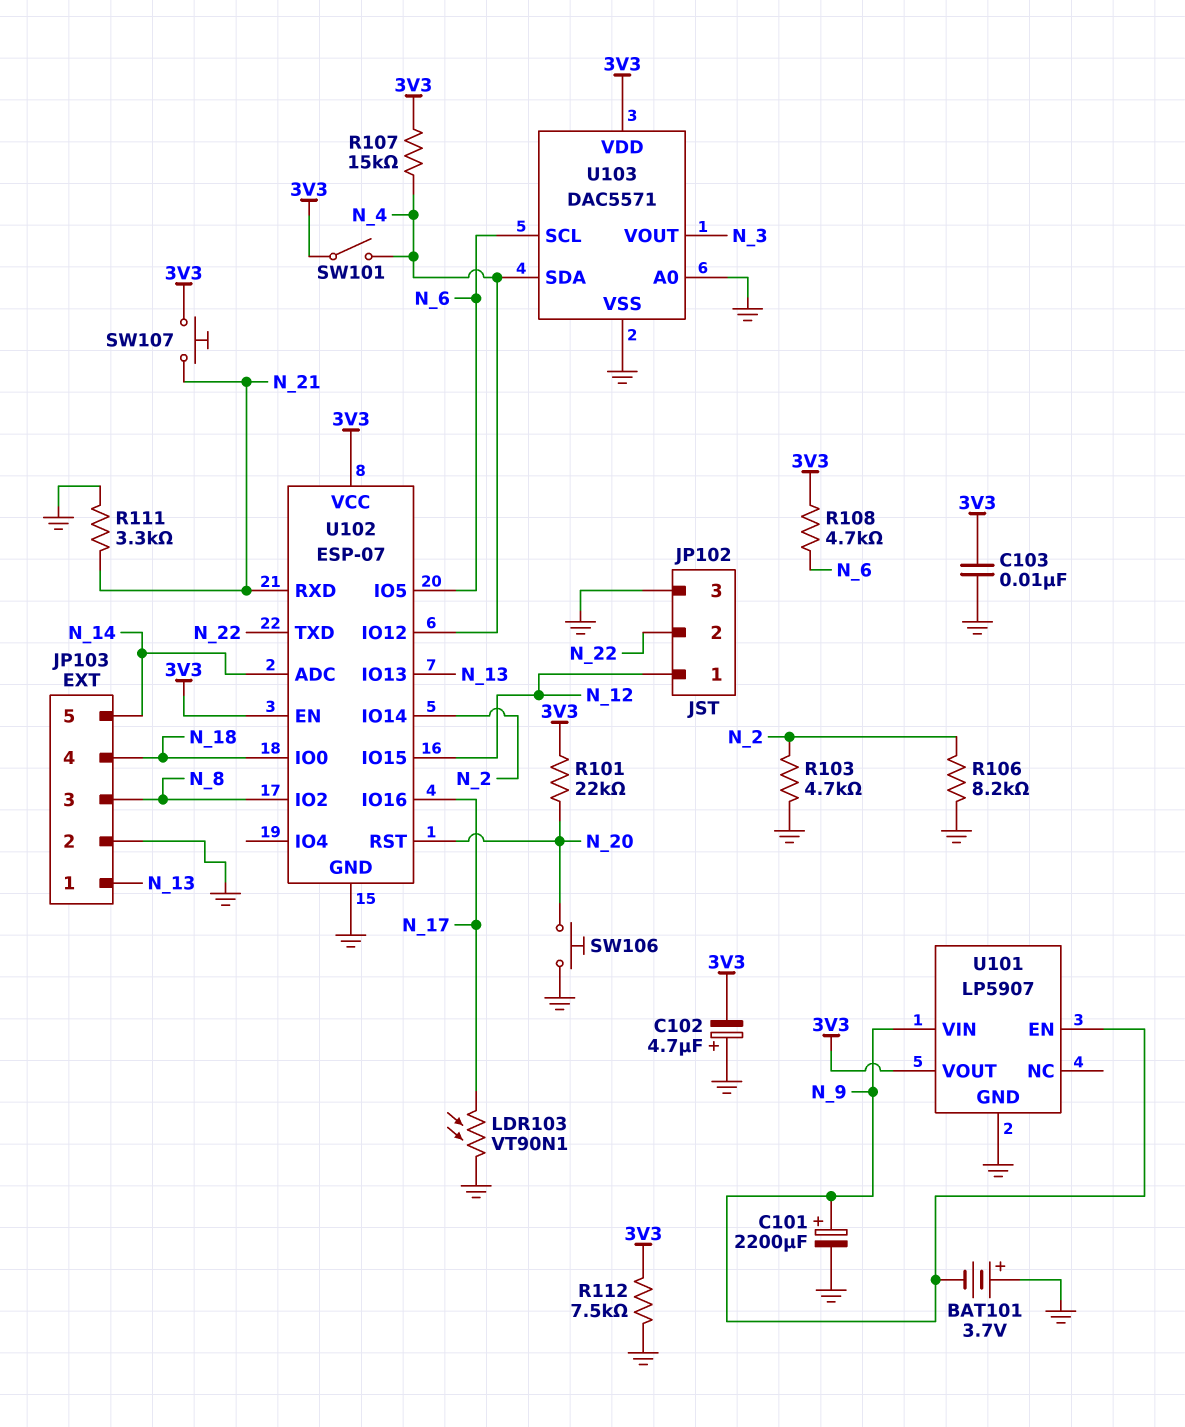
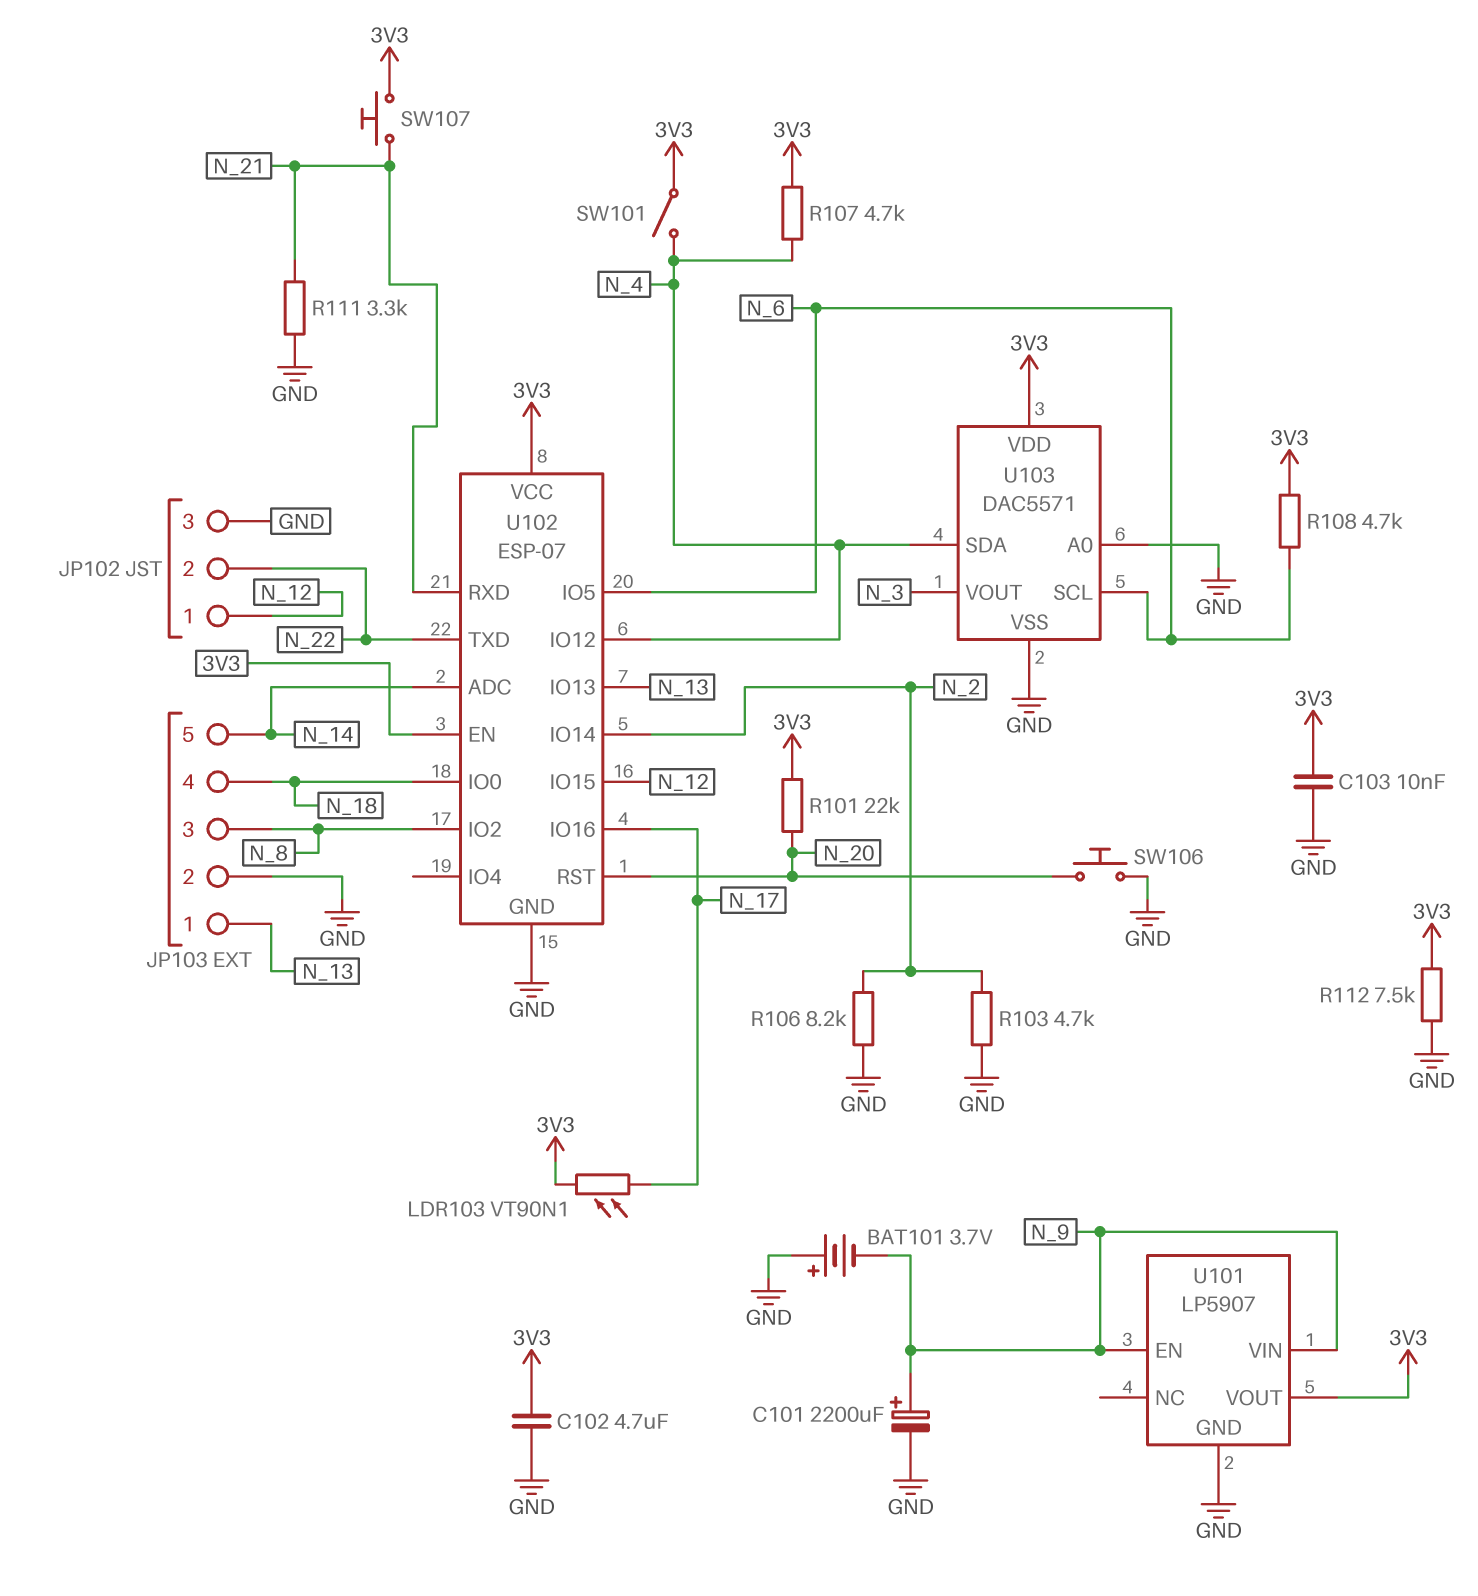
C102: 4.7uF (plus GND, minus 3V3) -> 4.7uF (3V3, GND)
LDR103: VT90N1 (GND, N_17) -> VT90N1 (3V3, N_17)
R107: 15k (3V3, N_4) -> 4.7k (3V3, N_4)

